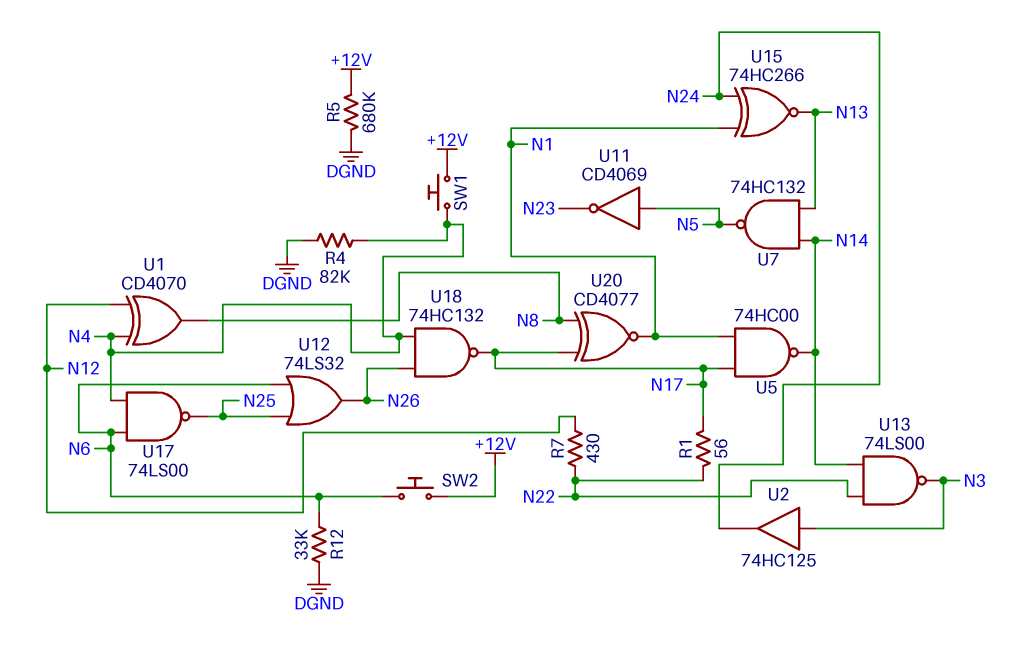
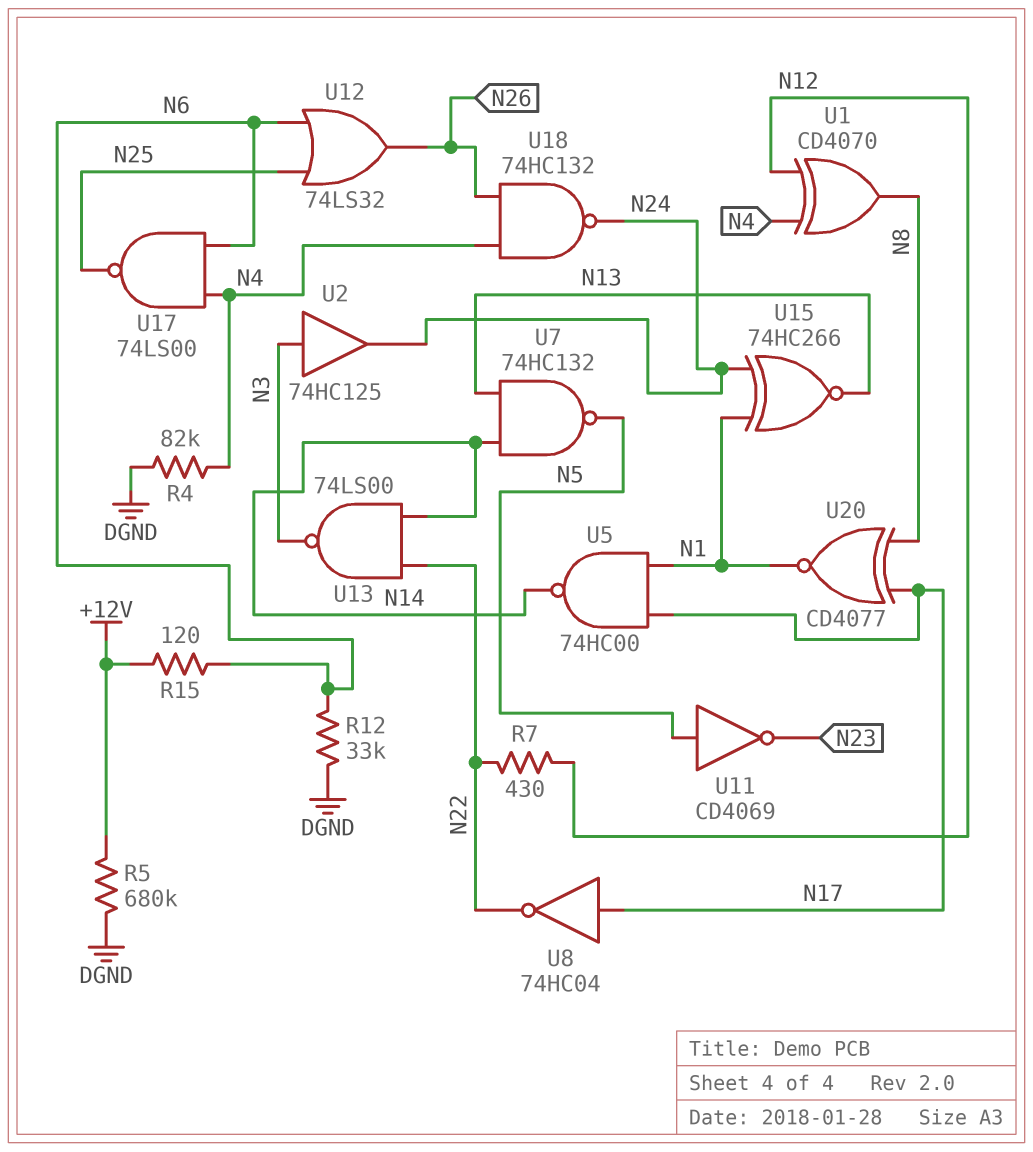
R1: 56 (N17, N22) -> none
R15: none -> 120 (+12V, N6)
SW1: button (+12V, N4) -> none
SW2: button (+12V, N6) -> none
U8: none -> NOT 74HC04 (in N17, out N22)
U18: NAND 74HC132 (in N4, in N26, out N17) -> NAND 74HC132 (in N4, in N26, out N24)

